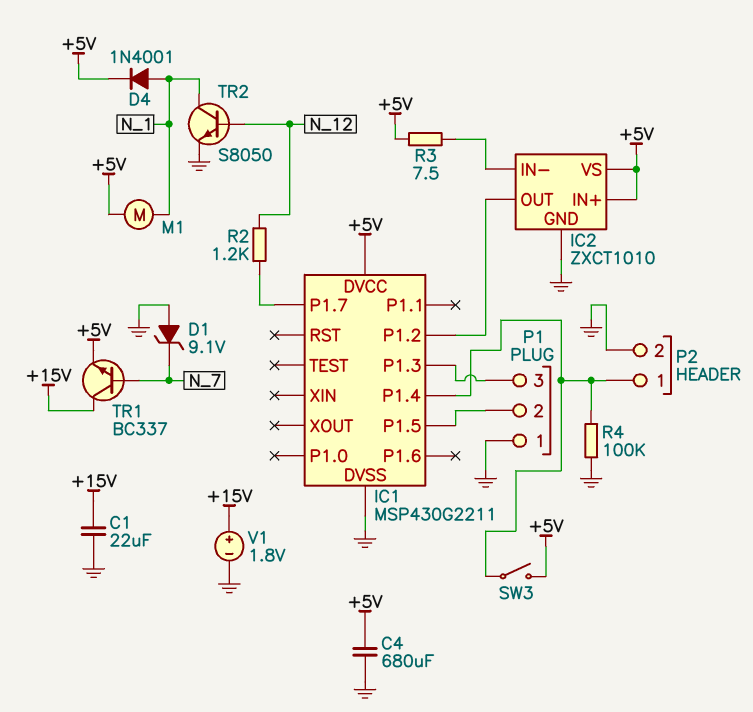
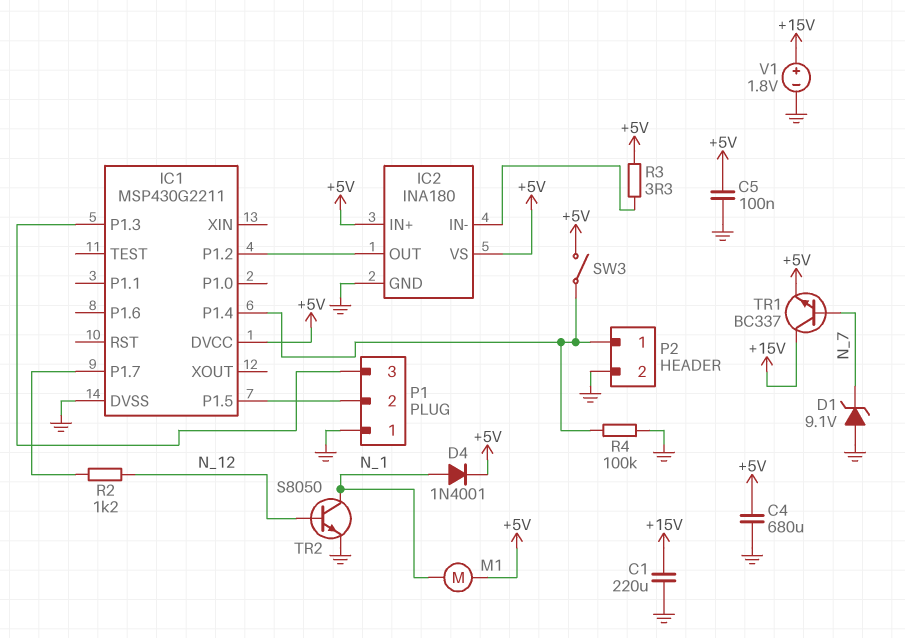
C1: 22uF (+15V, GND) -> 220uF (+15V, GND)
C5: none -> 100nF (+5V, GND)
IC2: ZXCT1010 -> INA180
R3: 7.5 (+5V, IC2/IN-) -> 3.3 (+5V, IC2/IN-)

